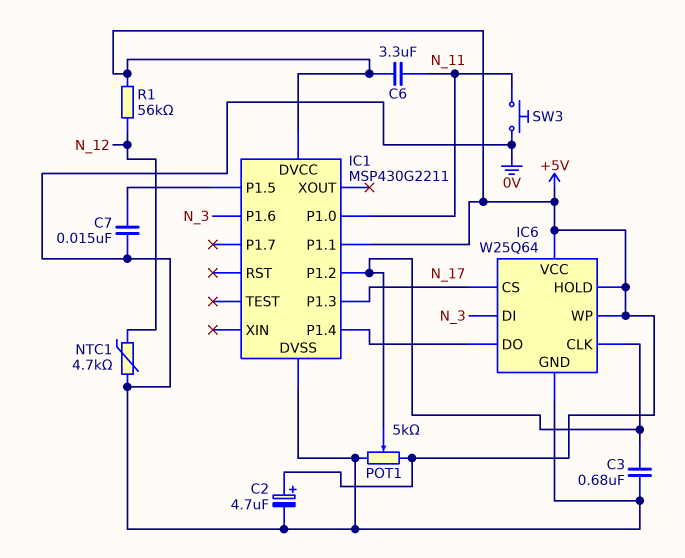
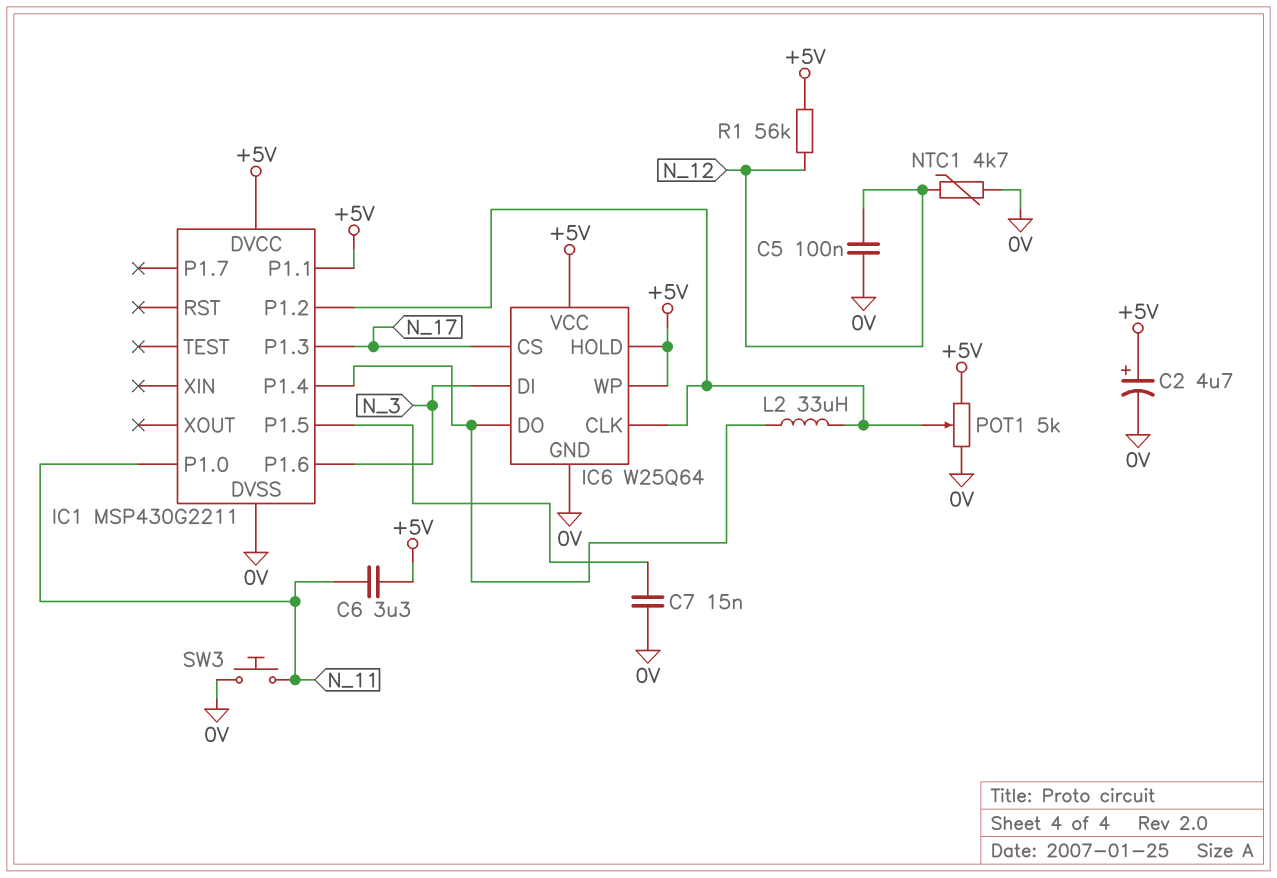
C3: 680nF (0V, IC1/P1.2) -> none
C5: none -> 100nF (0V, N_12)
L2: none -> 33uH (IC1/P1.2, IC1/P1.4)

